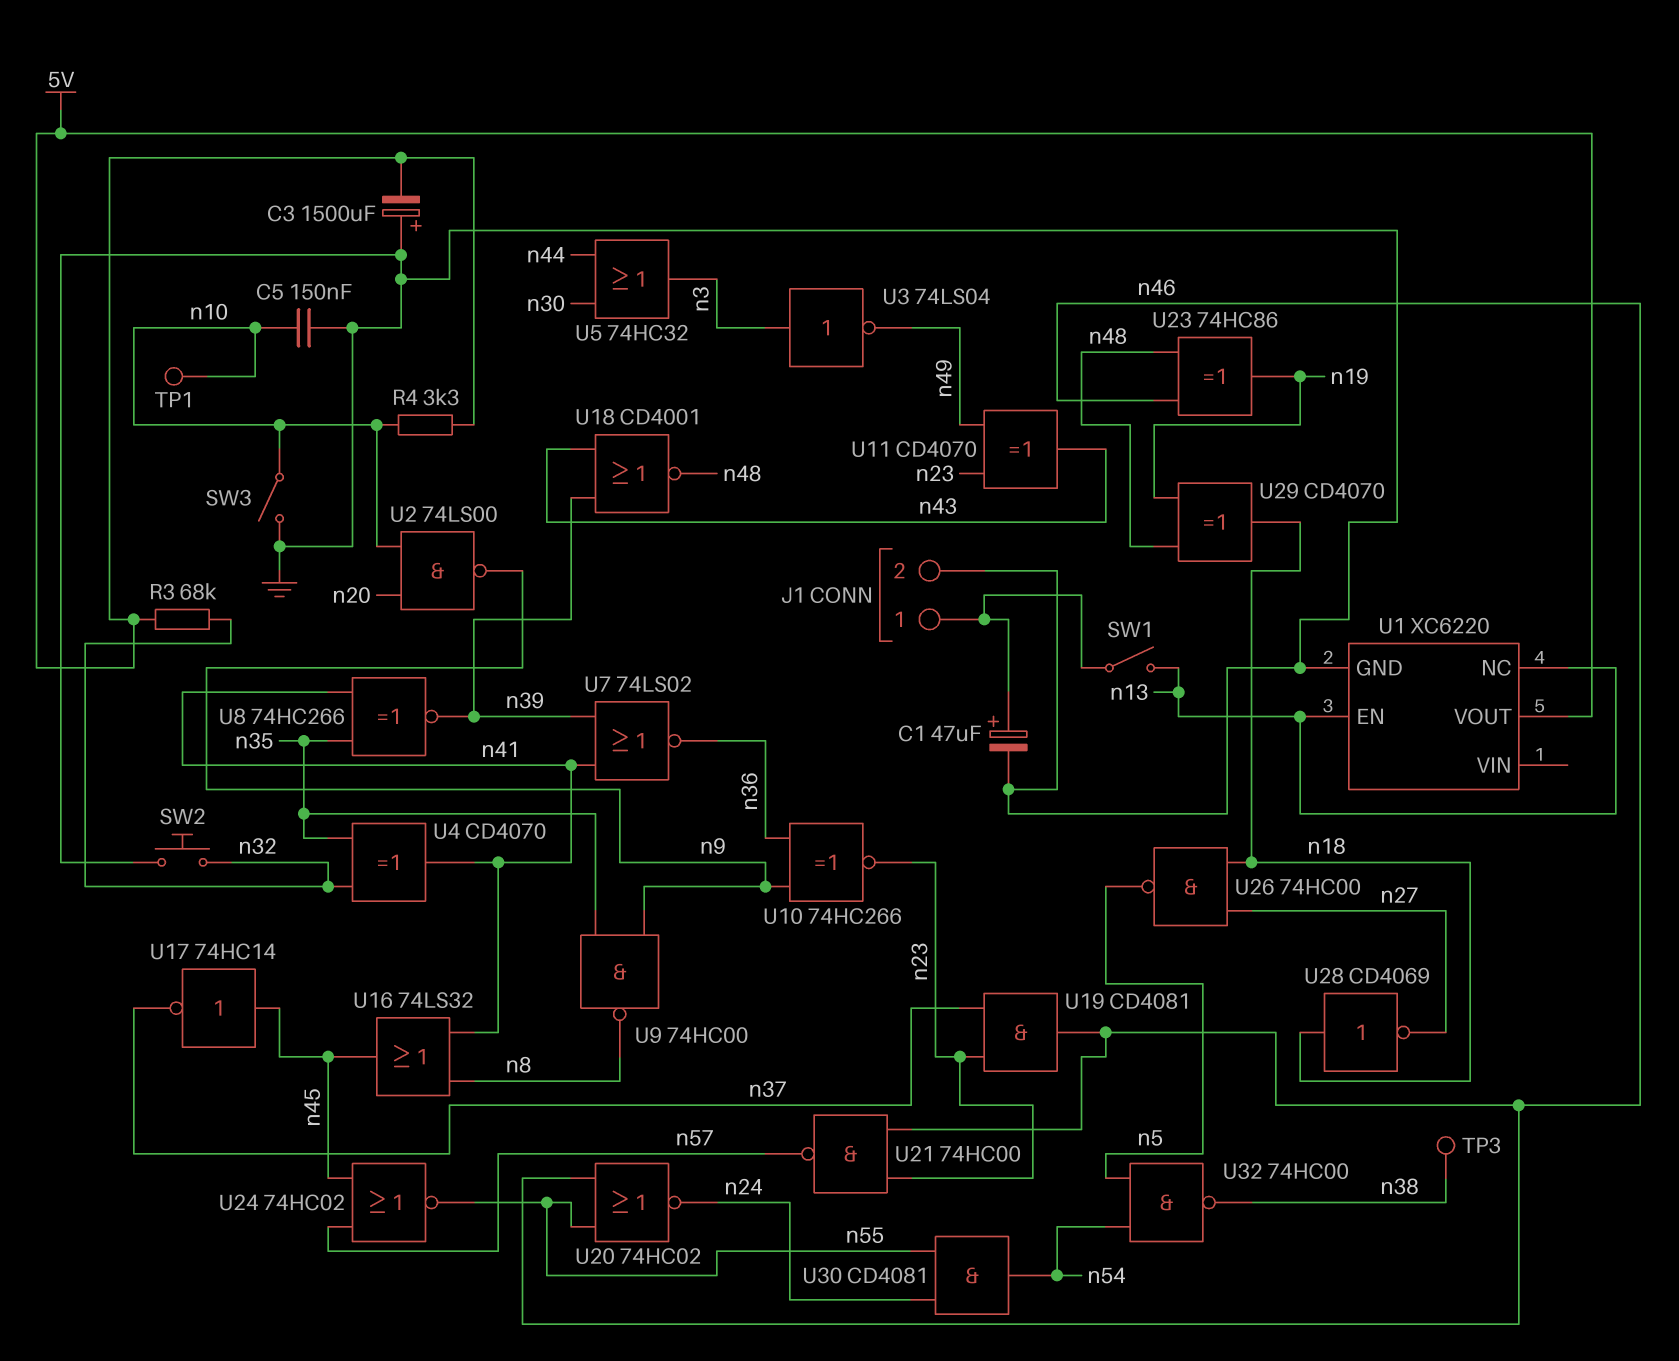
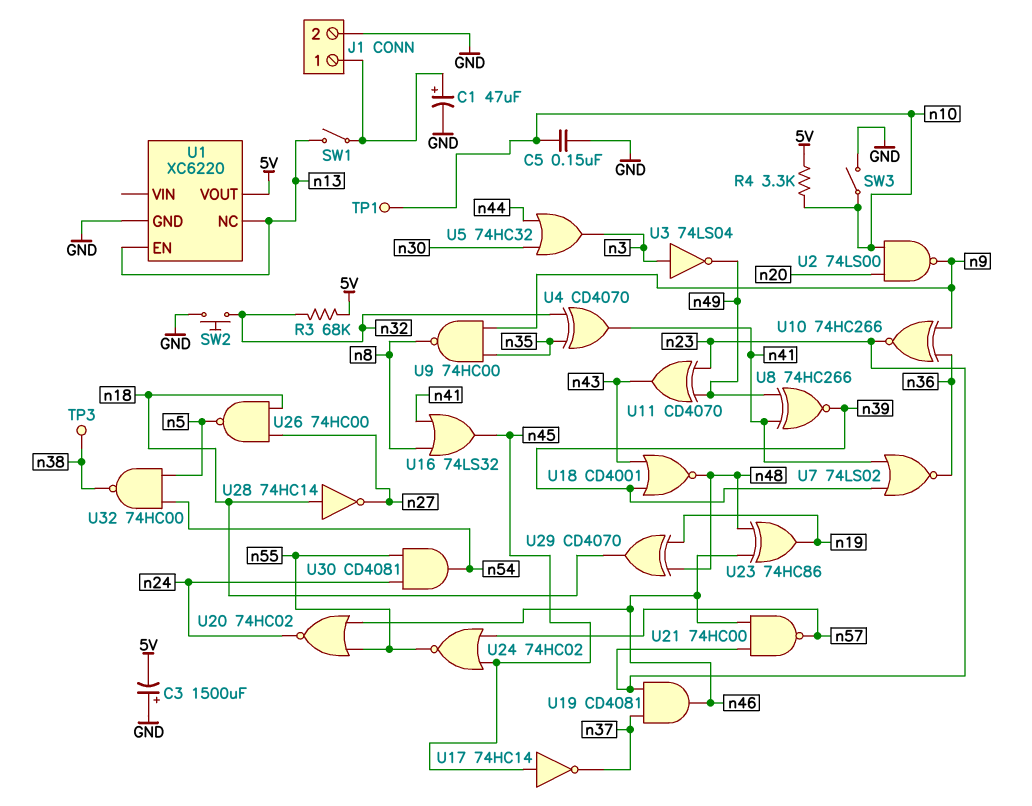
U8: XNOR 74HC266 (in n35, in n41, out n39) -> XNOR 74HC266 (in n41, in n49, out n39)
U28: NOT CD4069 (in n18, out n27) -> NOT 74HC14 (in n18, out n27)

